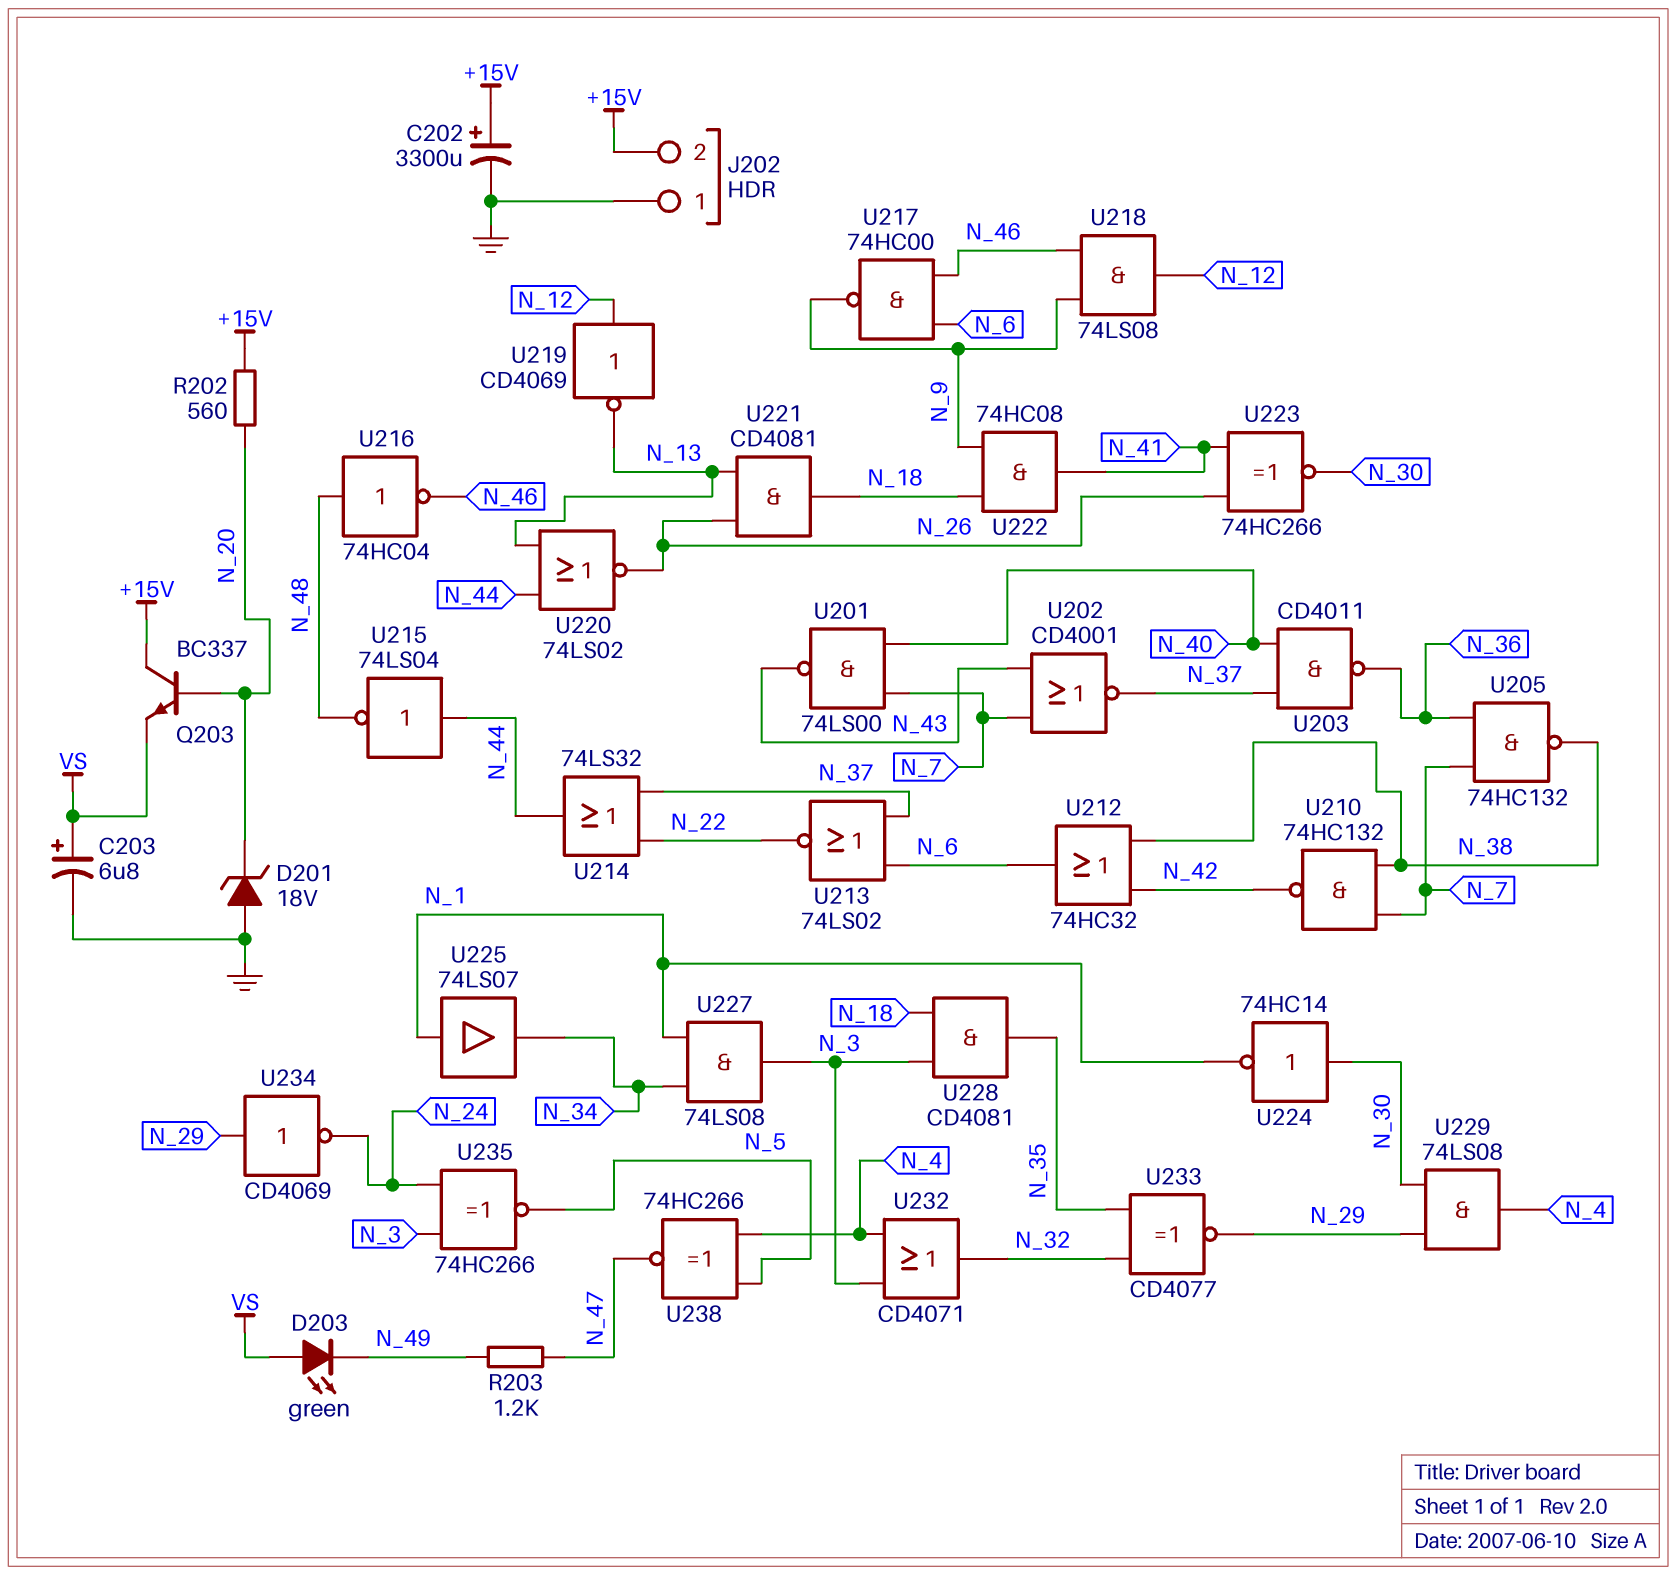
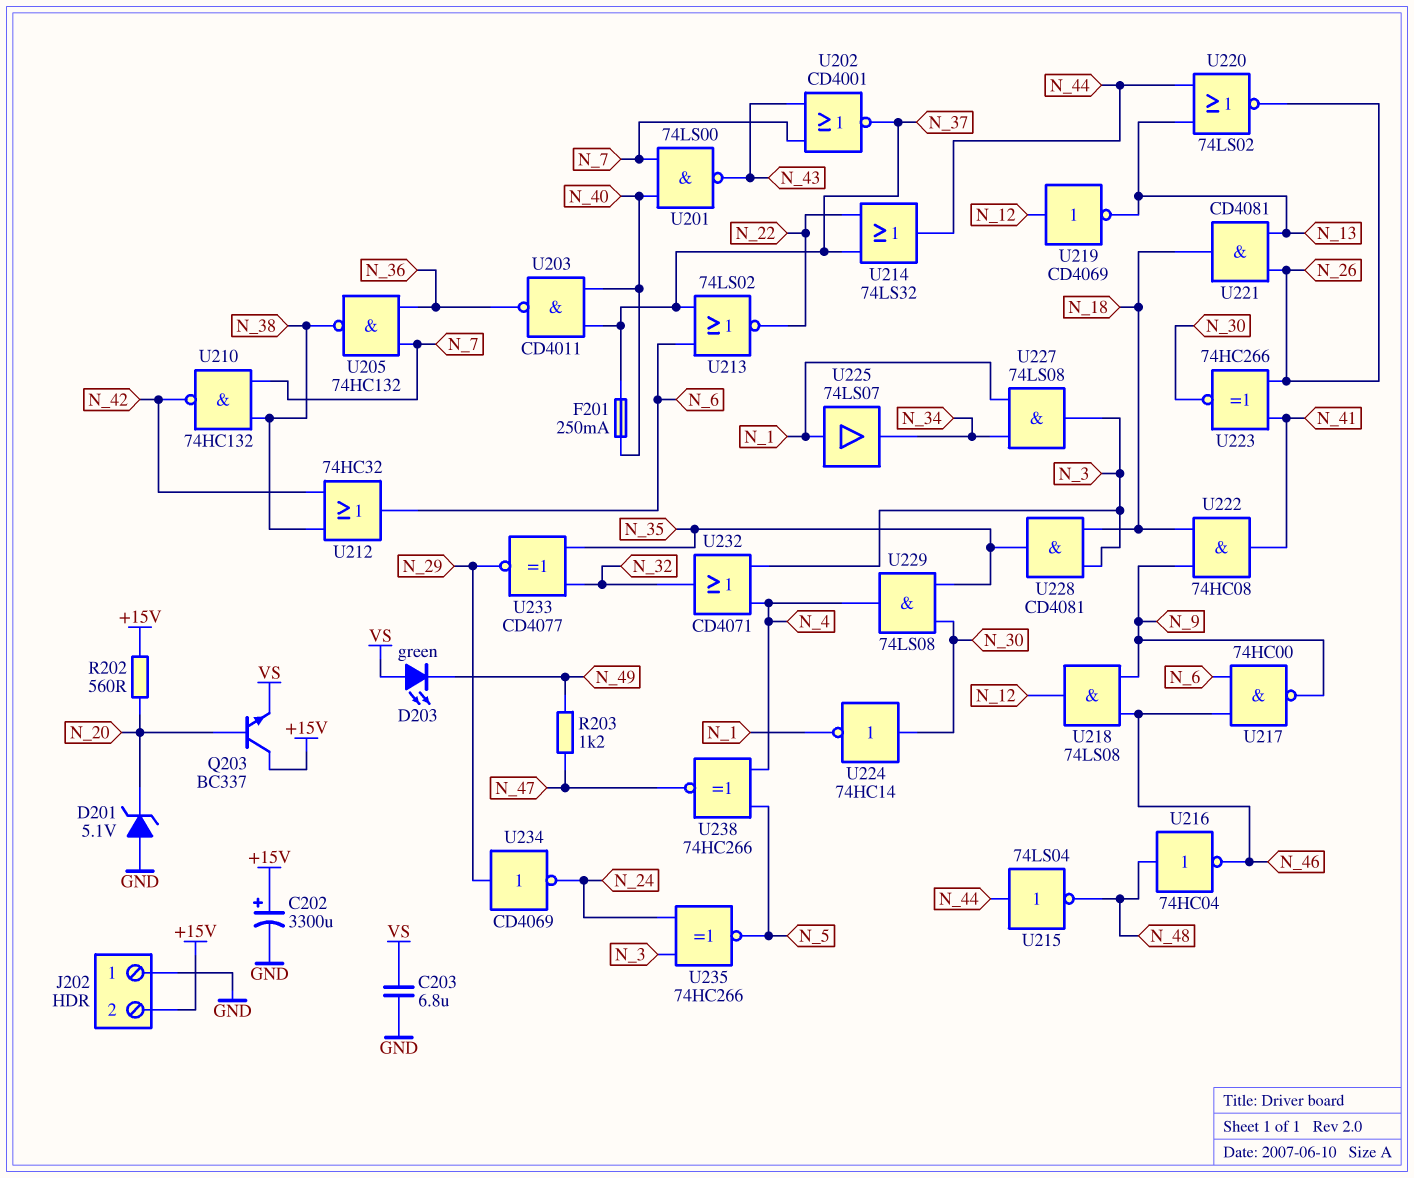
C203: 6.8uF (plus VS, minus GND) -> 6.8uF (GND, VS)
D201: zener 18V (A GND, K N_20) -> zener 5.1V (A GND, K N_20)
F201: none -> 250mA (N_37, N_40)
U229: AND 74LS08 (in N_29, in N_30, out N_4) -> AND 74LS08 (in N_30, in N_35, out N_4)

